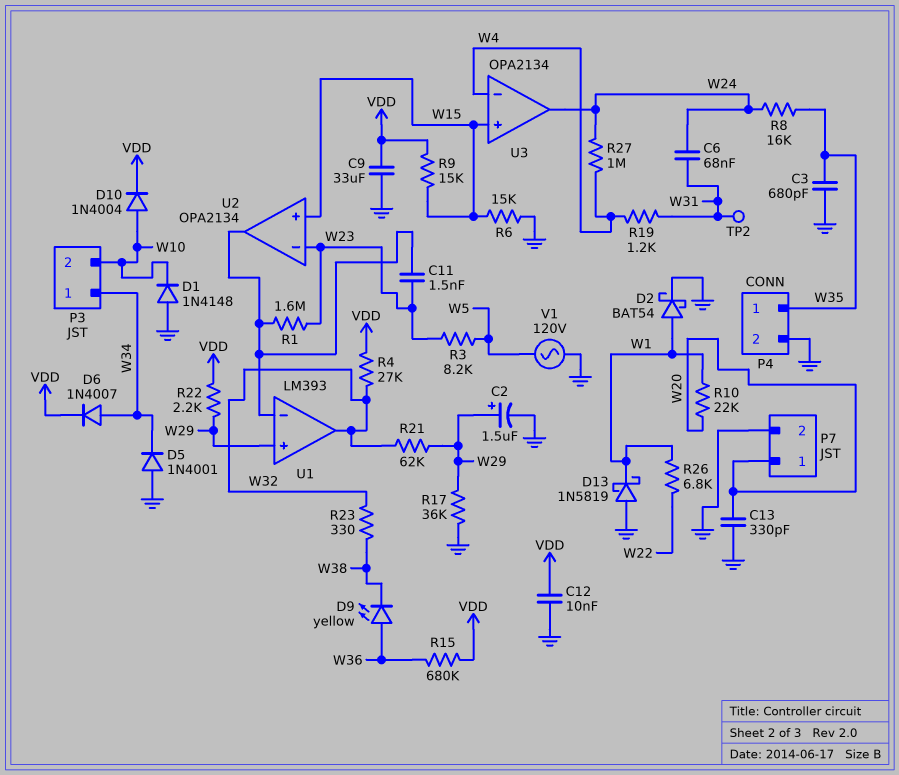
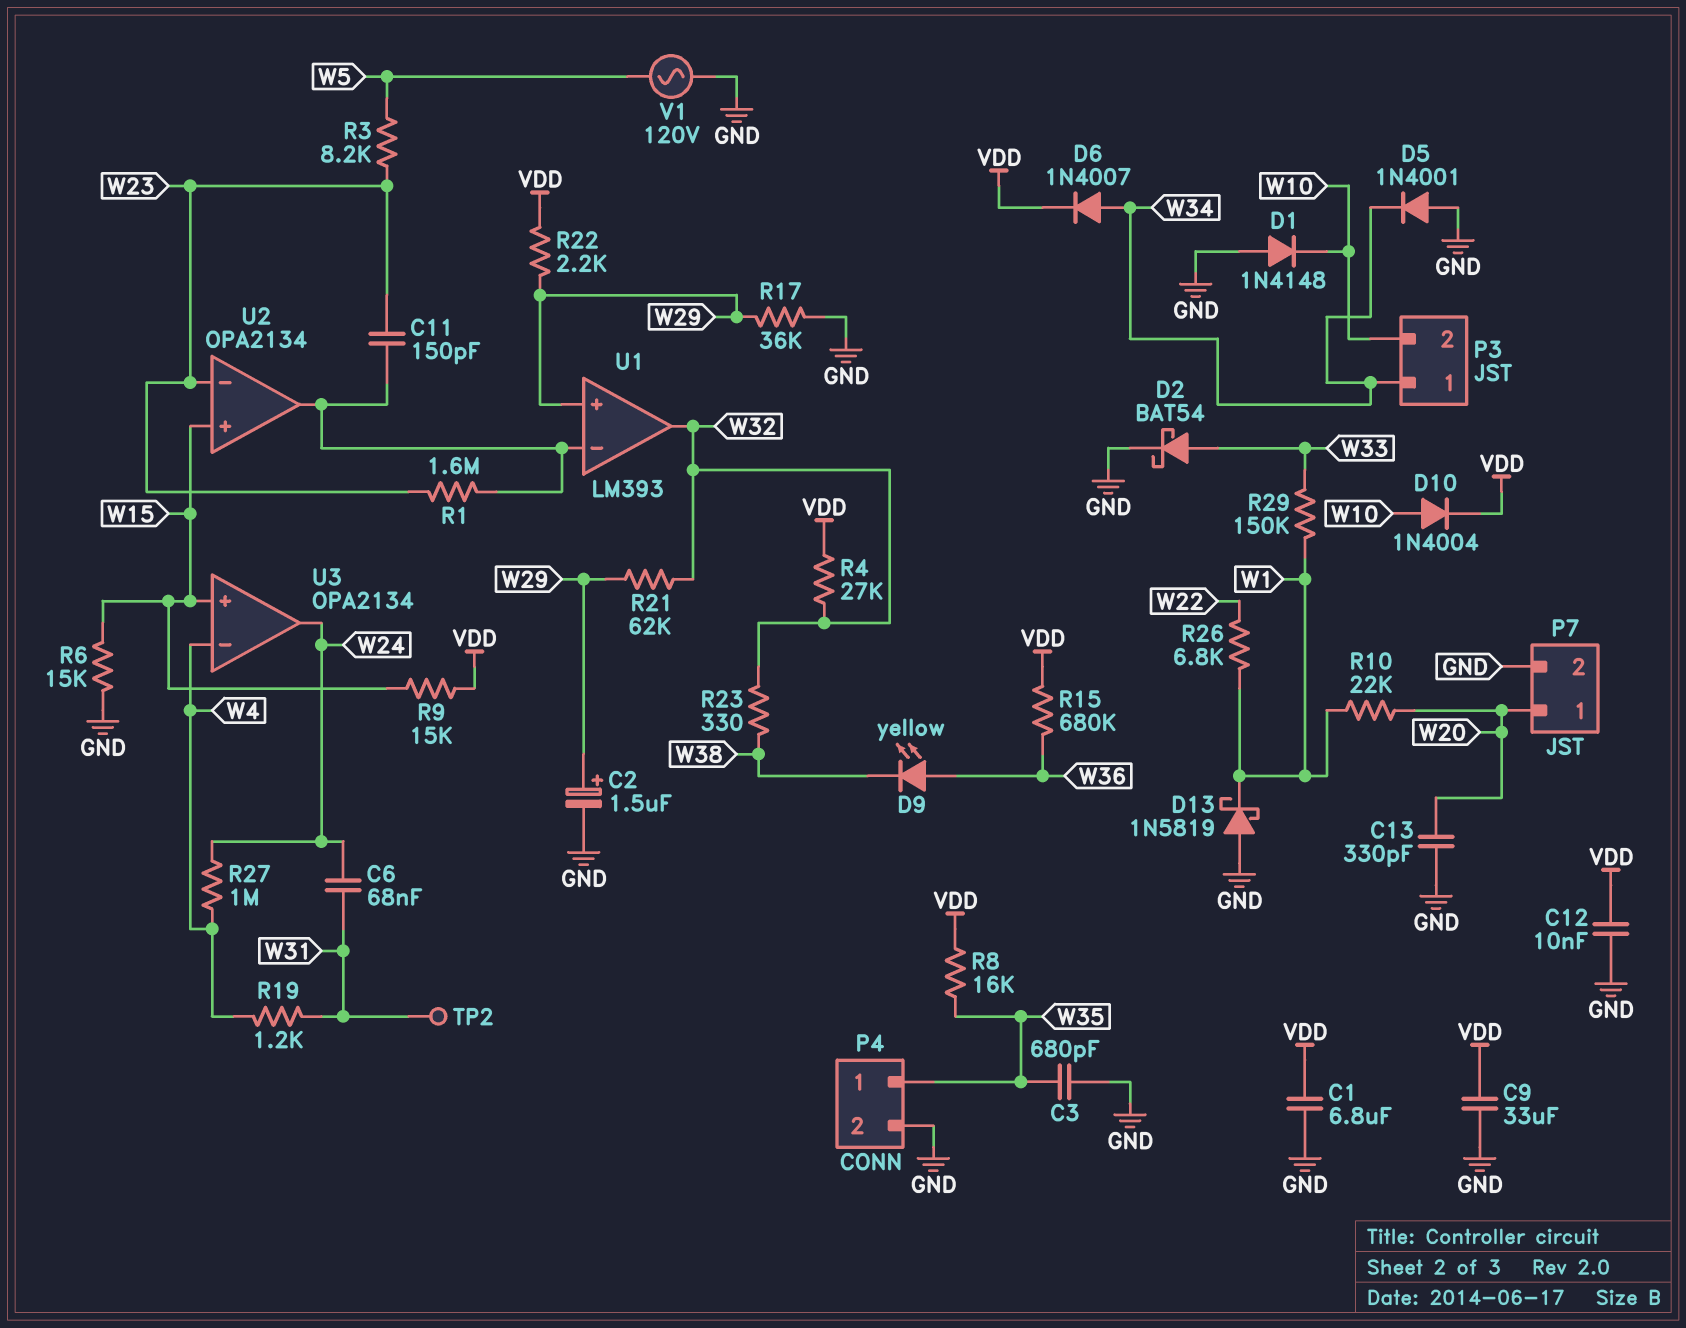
C1: none -> 6.8uF (GND, VDD)
C11: 1.5nF (U1/in-, W23) -> 150pF (U1/in-, W23)
D2: schottky BAT54 (A W1, K GND) -> schottky BAT54 (A W33, K GND)
R8: 16k (W24, W35) -> 16k (VDD, W35)
R29: none -> 150k (W1, W33)

